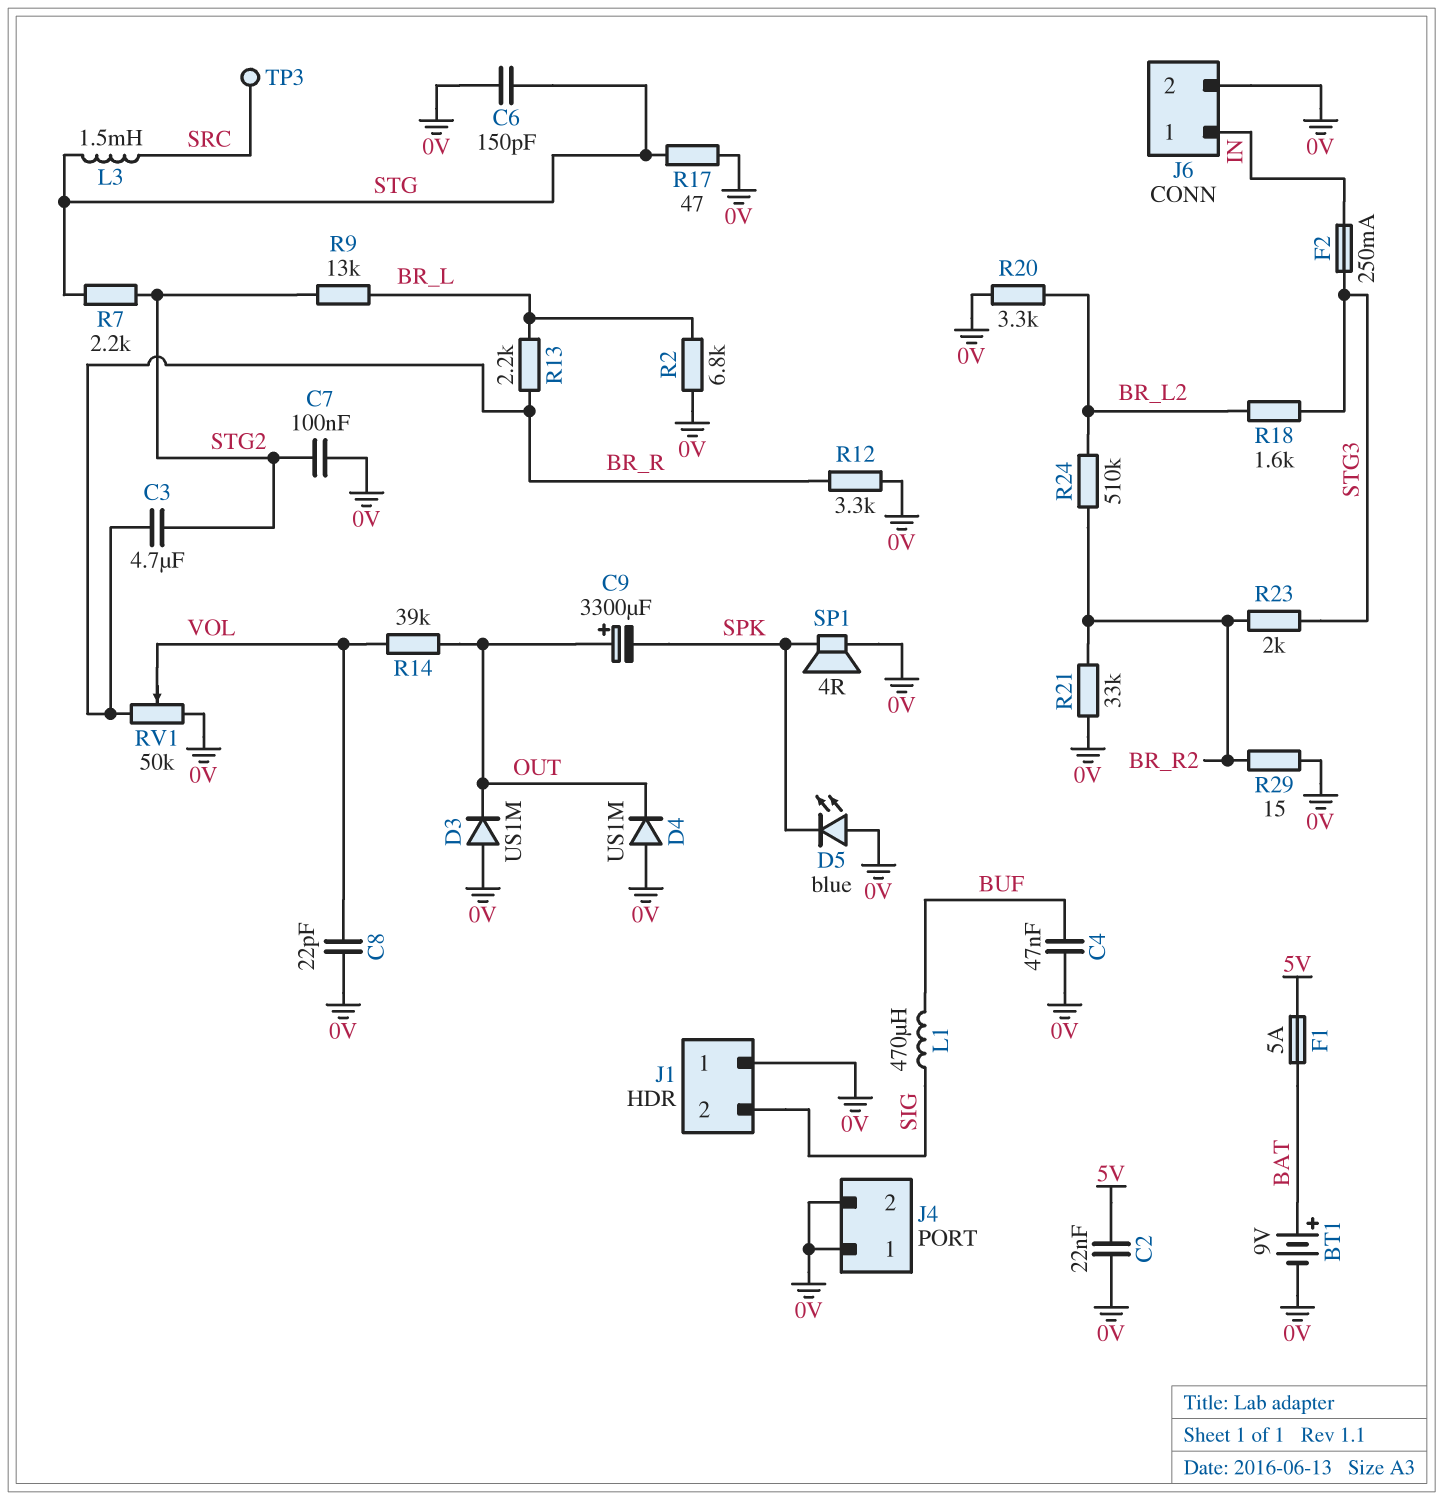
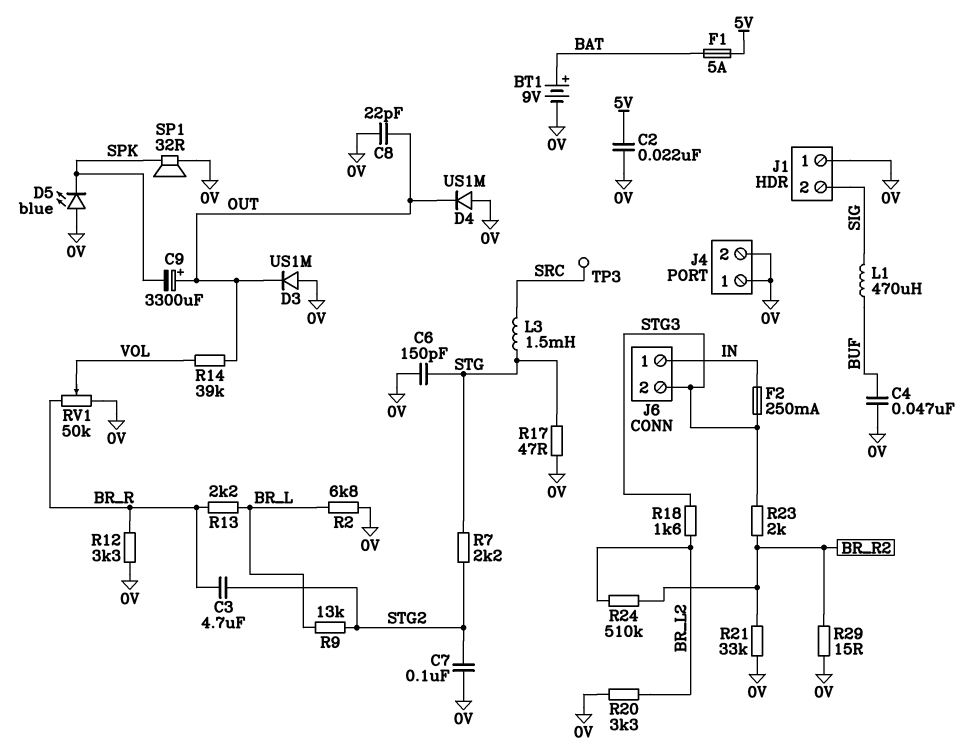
C8: 22pF (0V, VOL) -> 22pF (0V, OUT)
J6 pin 2: 0V -> STG3
SP1: speaker 4R (0V, SPK) -> speaker 32R (0V, SPK)

